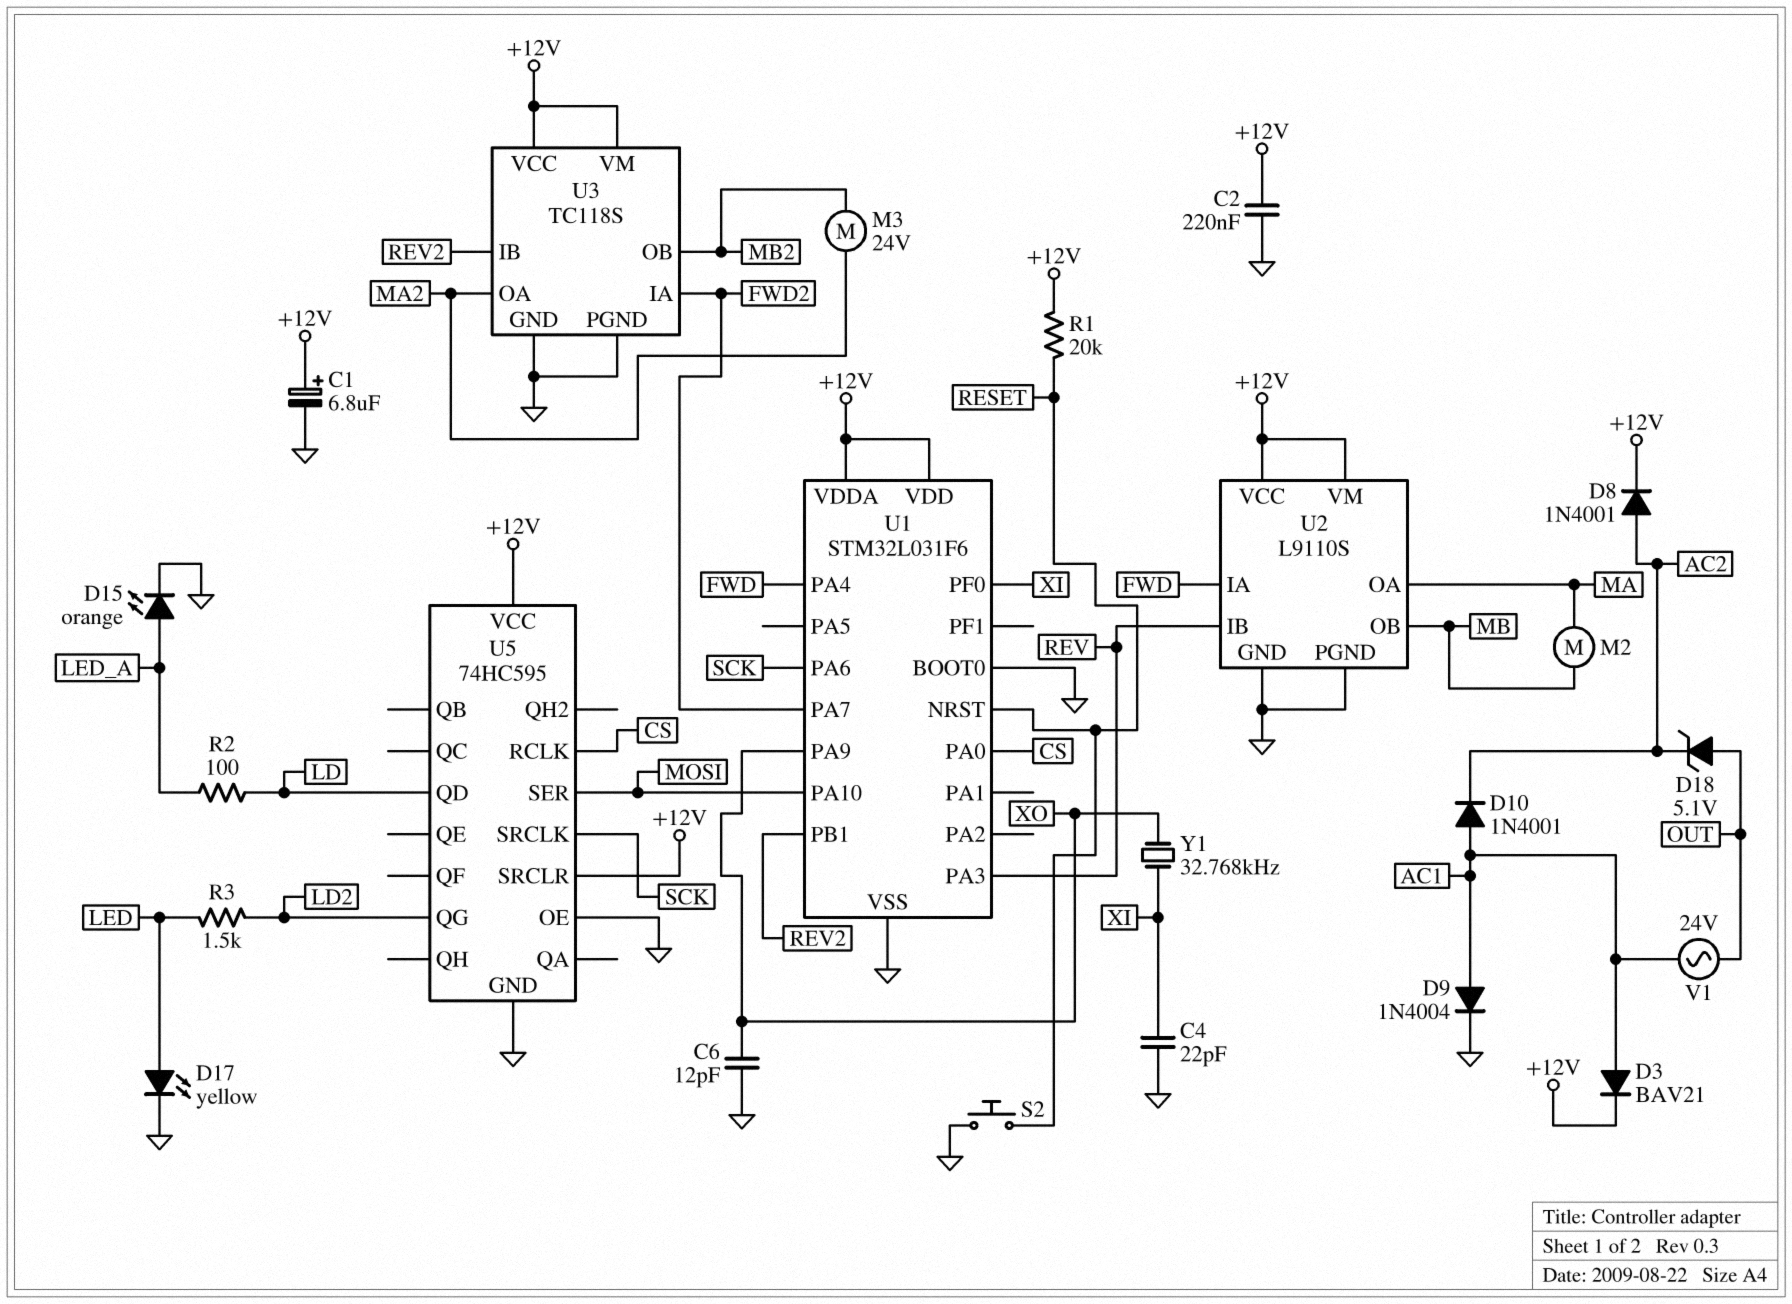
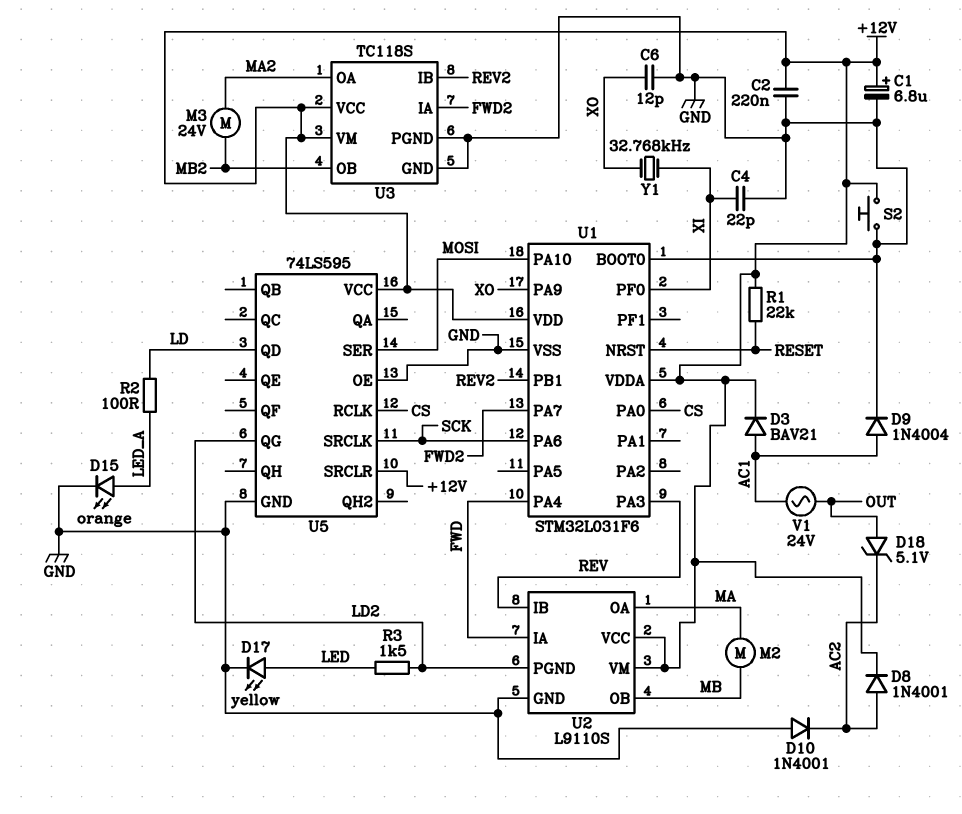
D10: diode 1N4001 (A AC1, K AC2) -> diode 1N4001 (A GND, K AC2)
R1: 20k (+12V, RESET) -> 22k (+12V, RESET)
S2: button (GND, RESET) -> button (+12V, GND)
U2 pin PGND: GND -> LD2
U5: 74HC595 -> 74LS595

